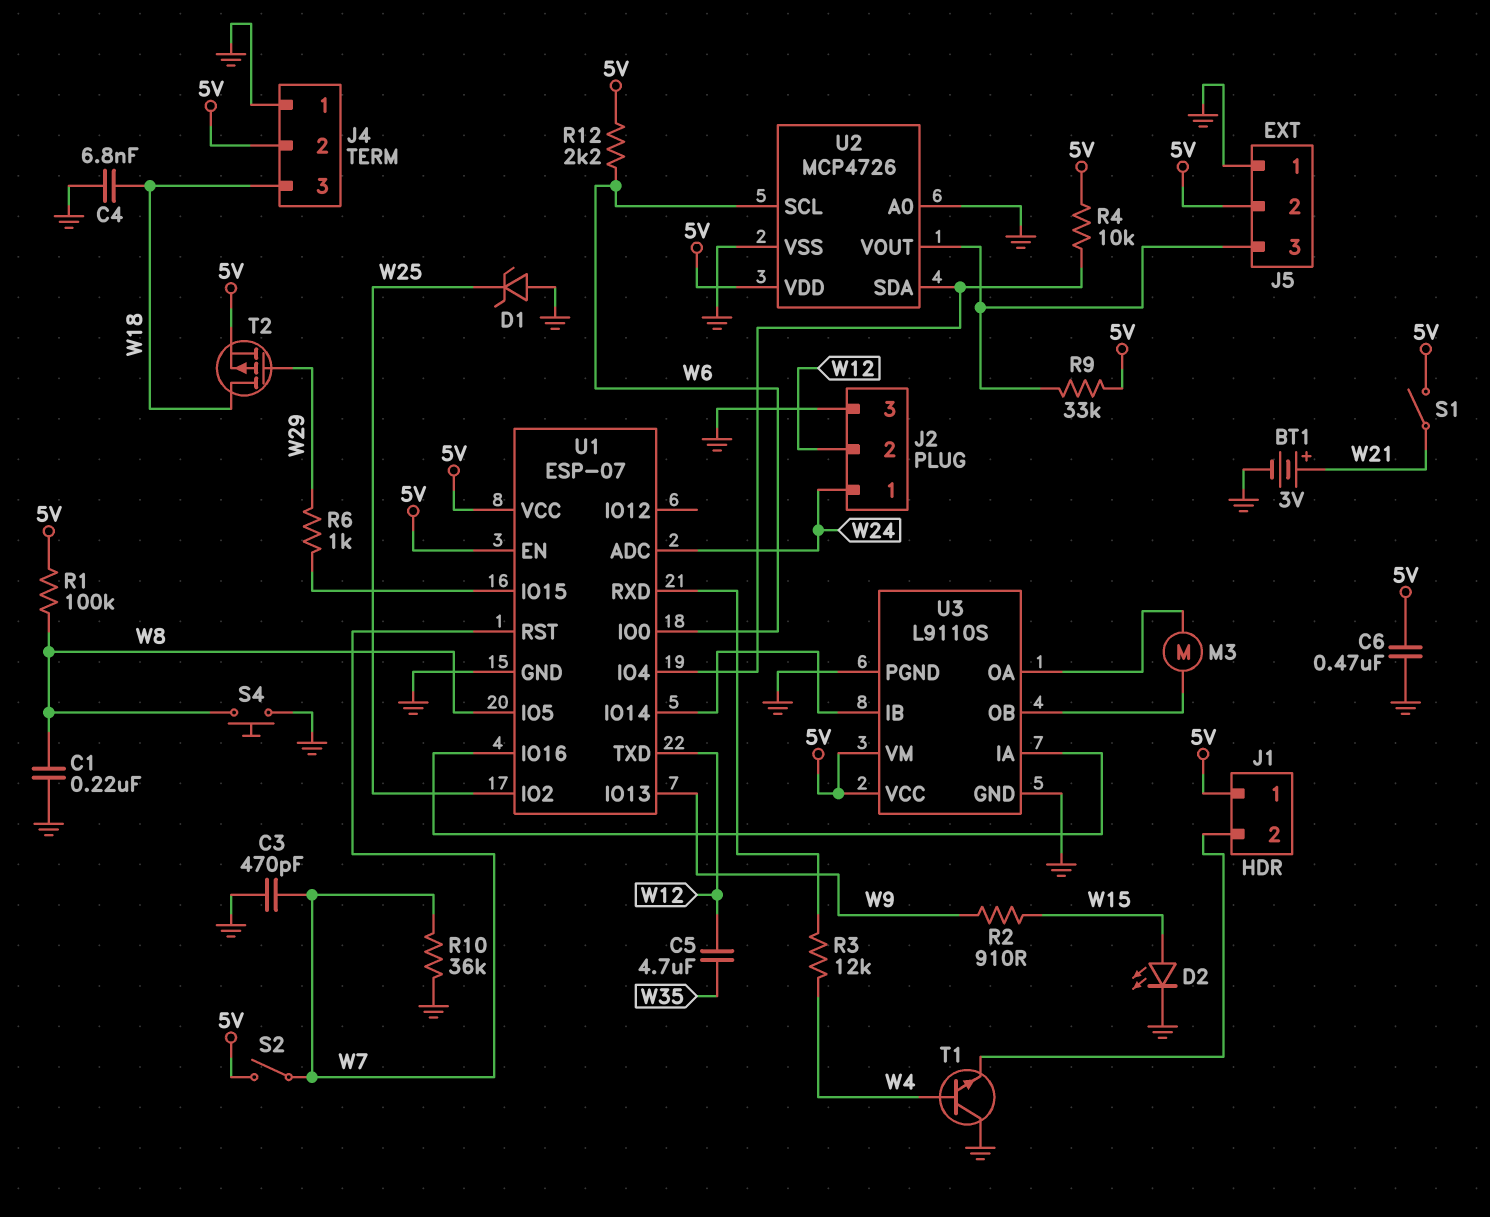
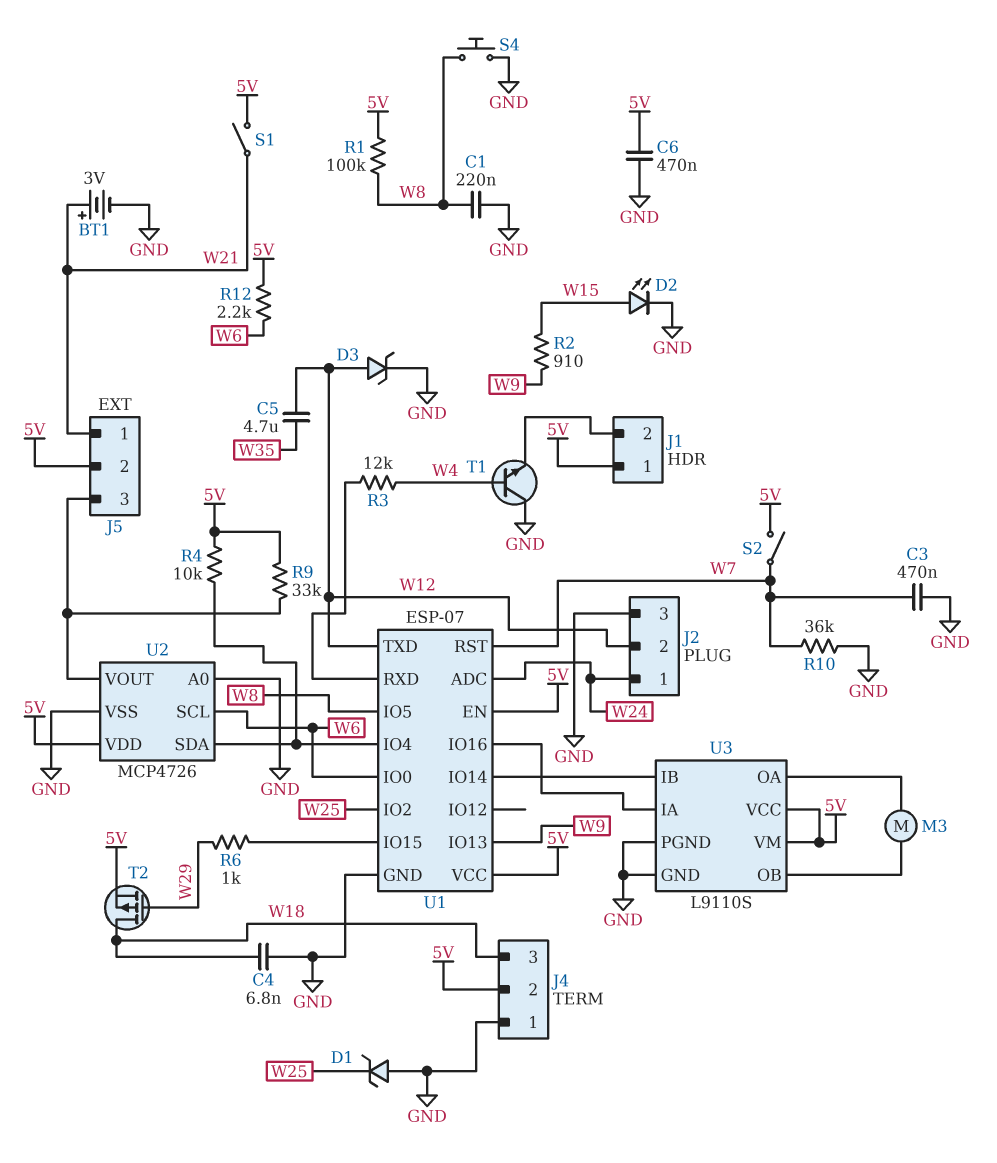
C3: 470pF (GND, W7) -> 470nF (GND, W7)
D3: none -> zener (A W12, K GND)
J5 pin 1: GND -> W21

